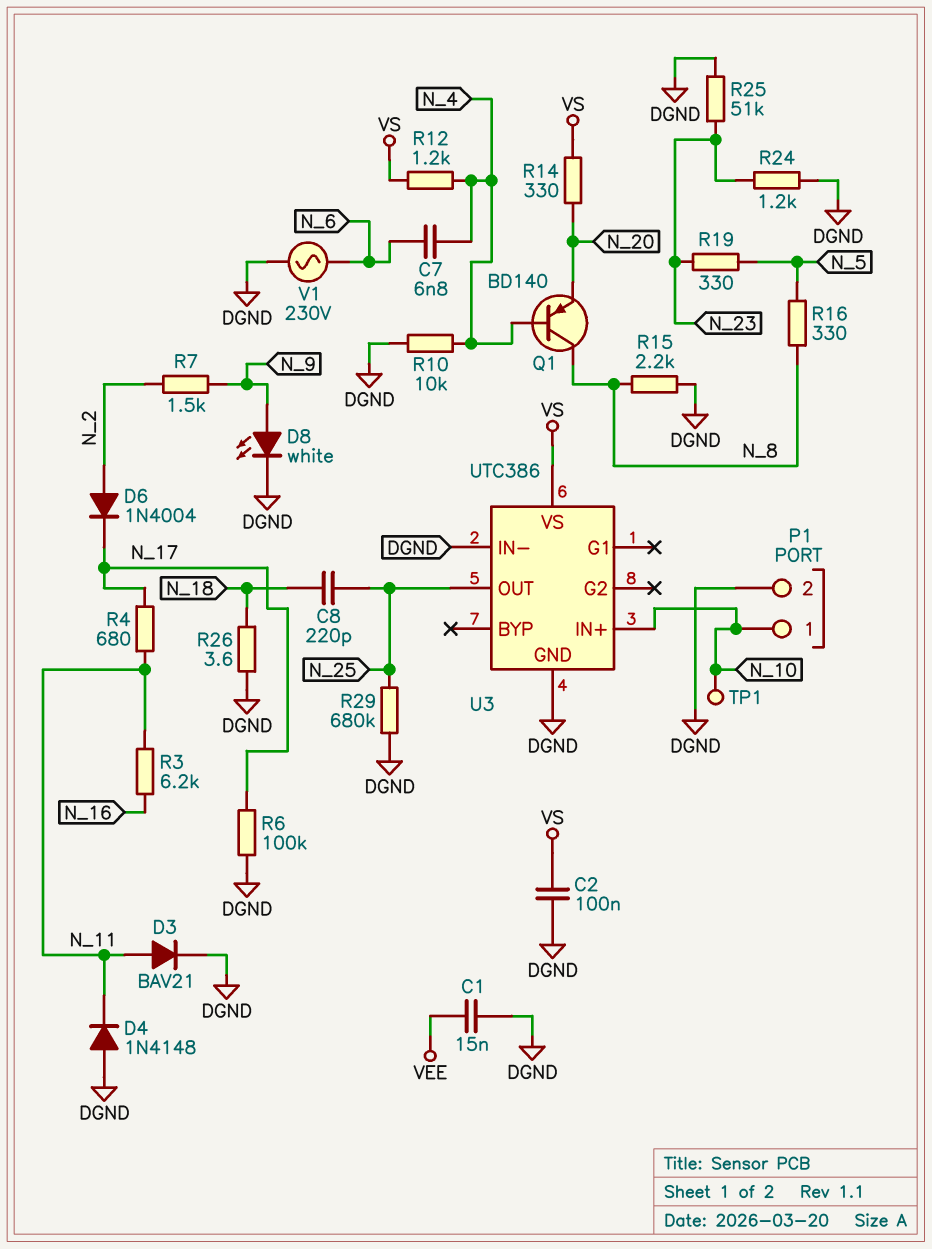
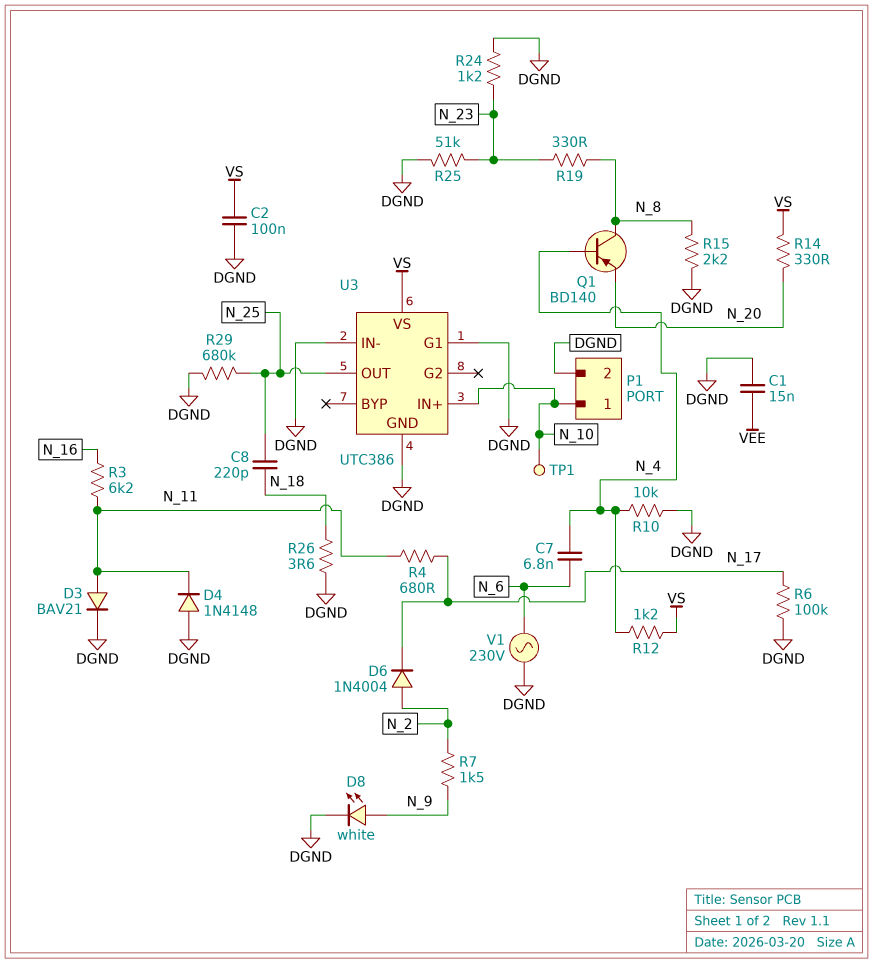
R16: 330 (N_5, N_8) -> none
R19: 330 (N_5, N_23) -> 330 (N_8, N_23)
U3 pin G1: none -> DGND

